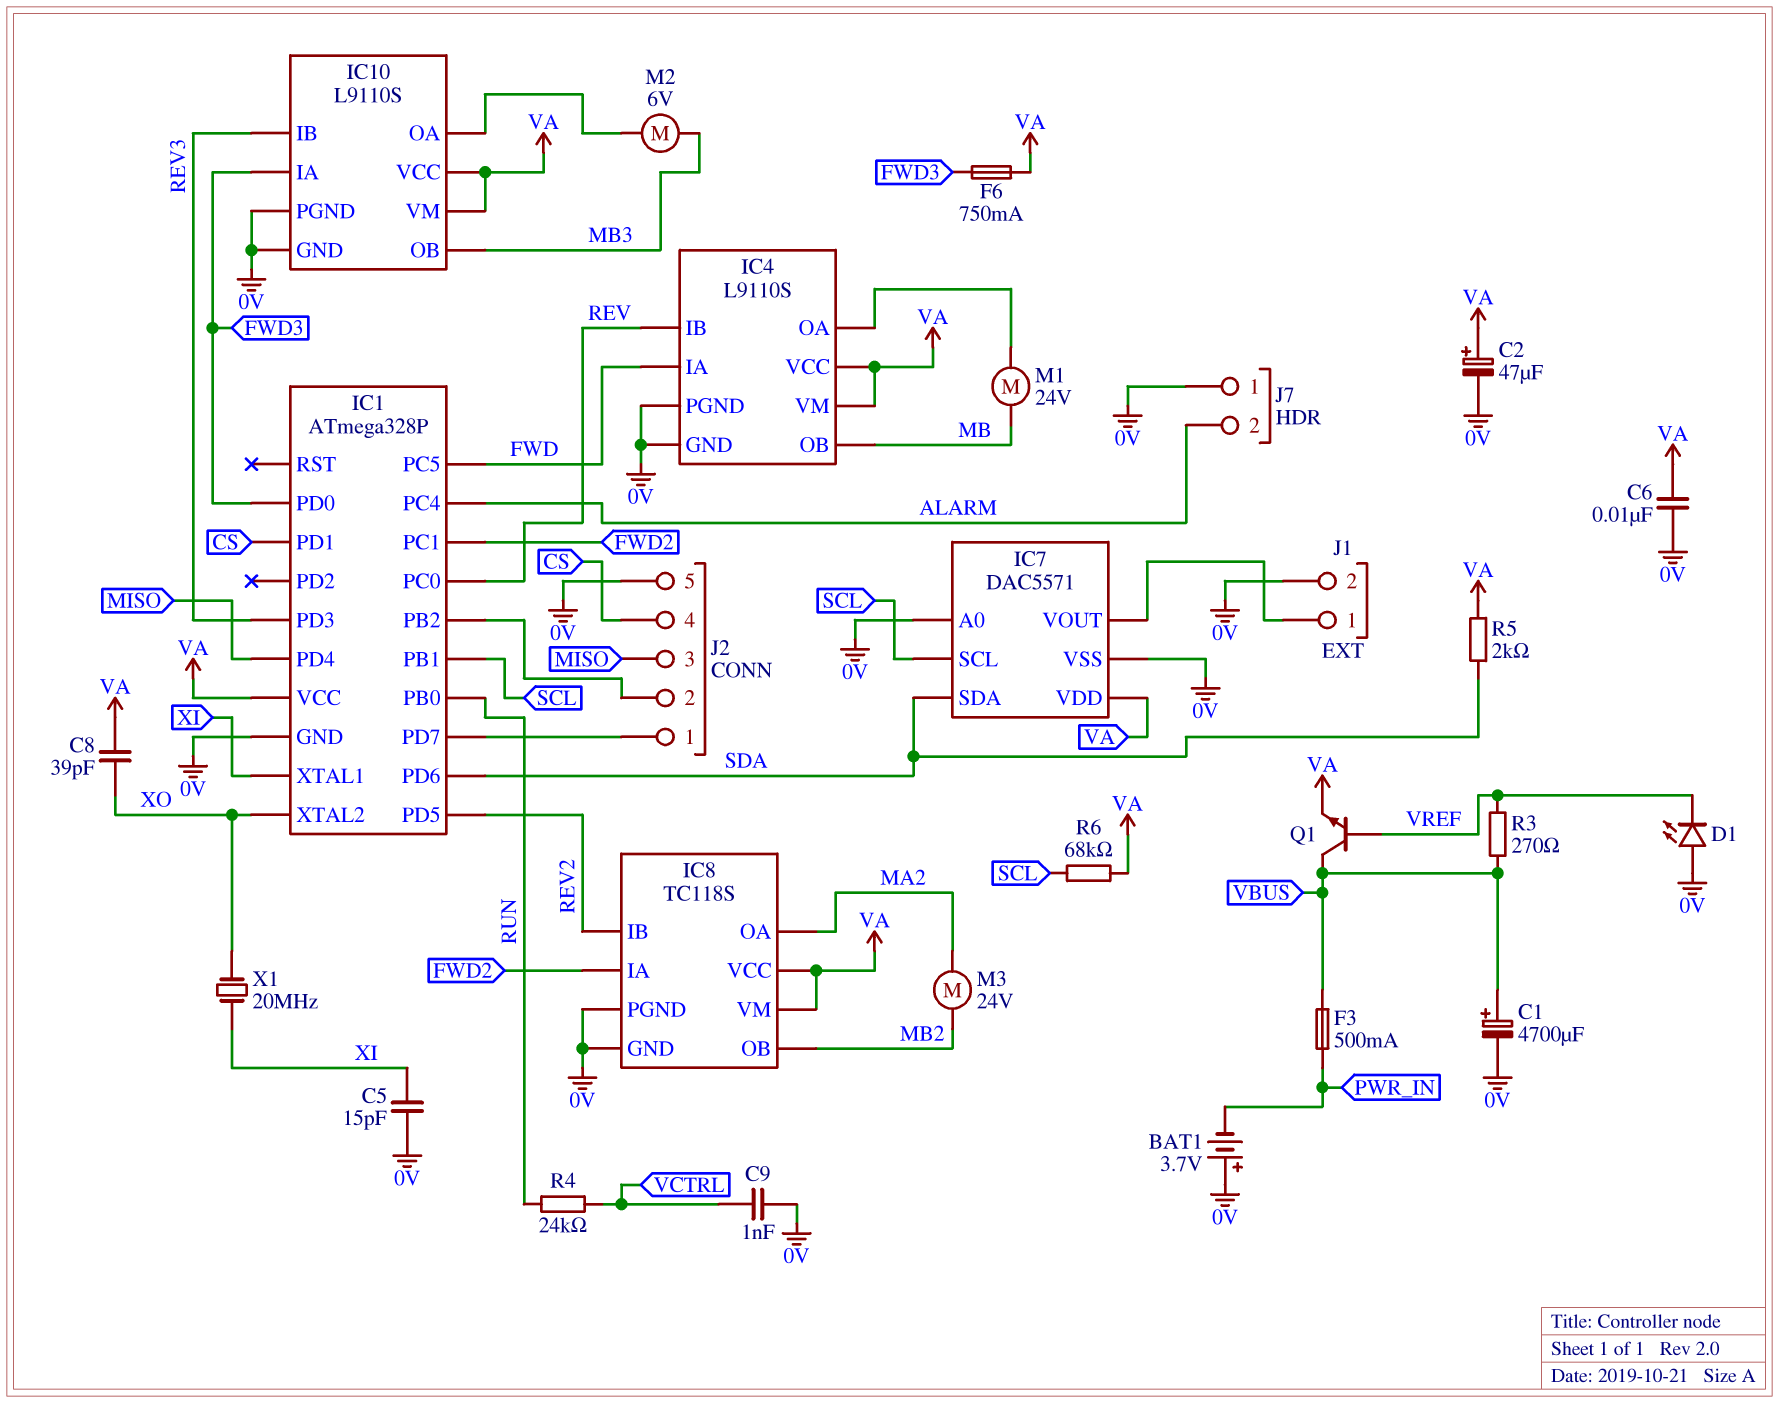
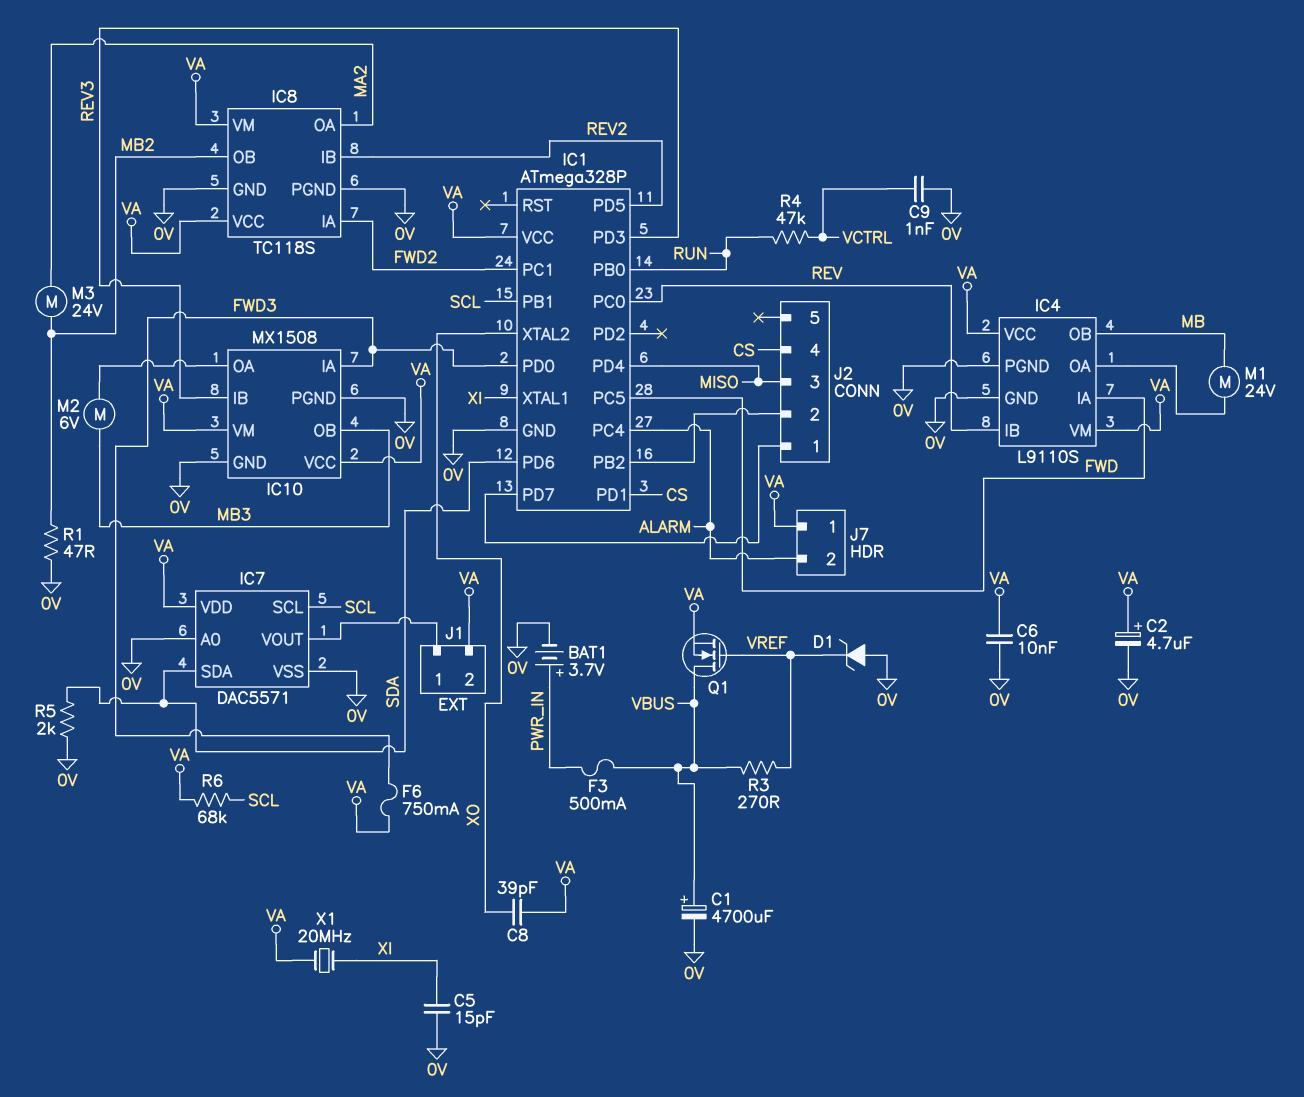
BAT1: 3.7V (plus 0V, minus PWR_IN) -> 3.7V (plus PWR_IN, minus 0V)
C2: 47uF (plus VA, minus 0V) -> 4.7uF (plus VA, minus 0V)
D1: LED (A 0V, K VREF) -> zener (A 0V, K VREF)
IC10: L9110S -> MX1508
J1 pin 2: 0V -> VA
J2 pin 5: 0V -> none
J7 pin 1: 0V -> VA
Q1: NPN (B VREF, C VBUS, E VA) -> NMOS (G VREF, D VBUS, S VA)
R1: none -> 47 (0V, MB2)
R4: 24k (RUN, VCTRL) -> 47k (RUN, VCTRL)
R5: 2k (SDA, VA) -> 2k (0V, SDA)
X1: 20MHz (XI, XO) -> 20MHz (VA, XI)

